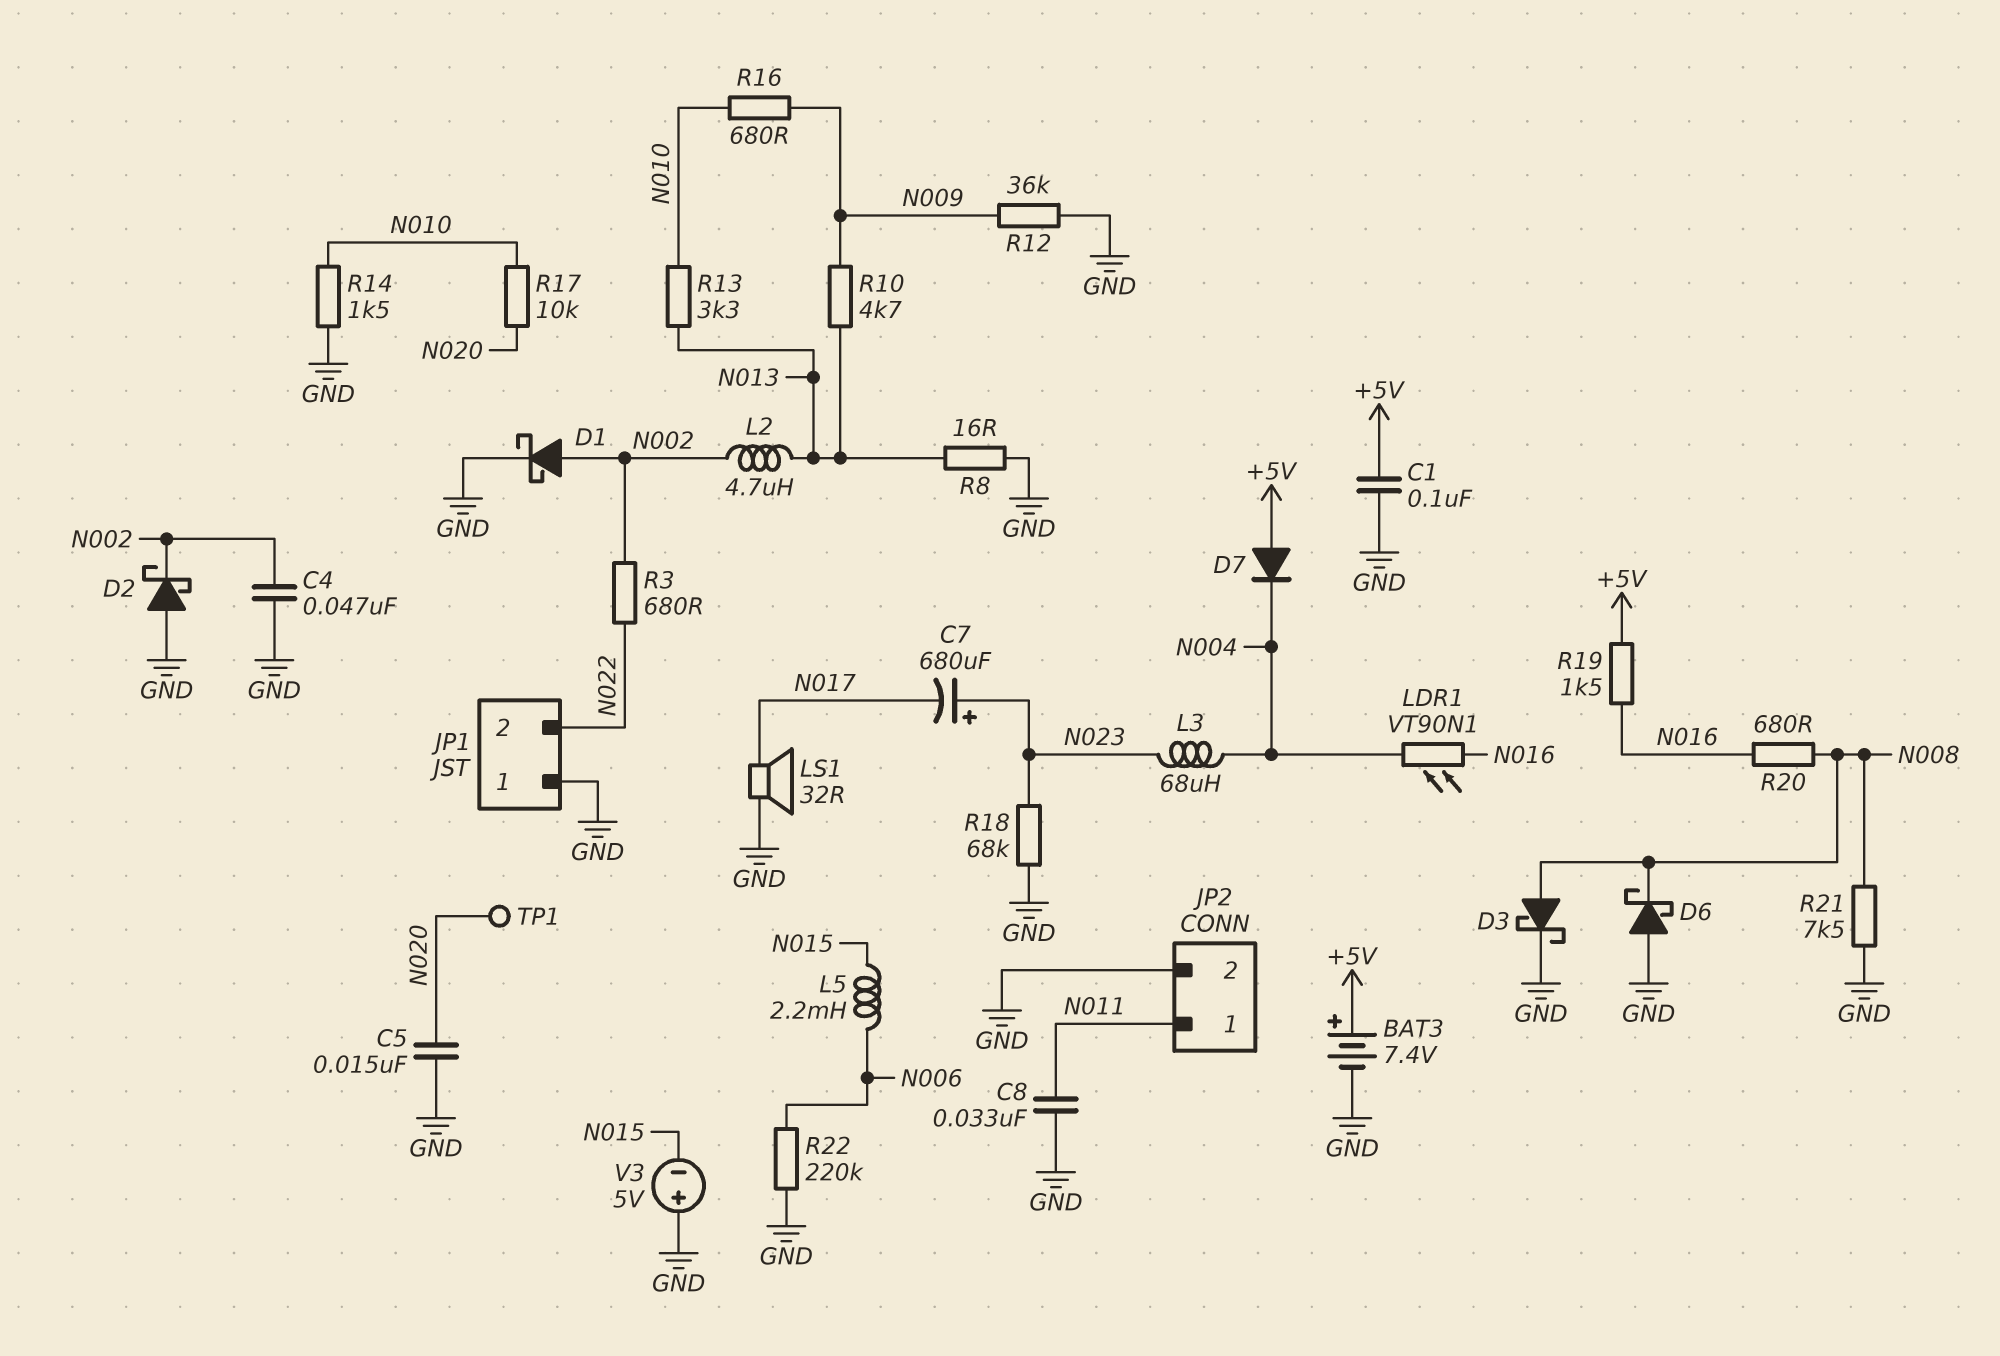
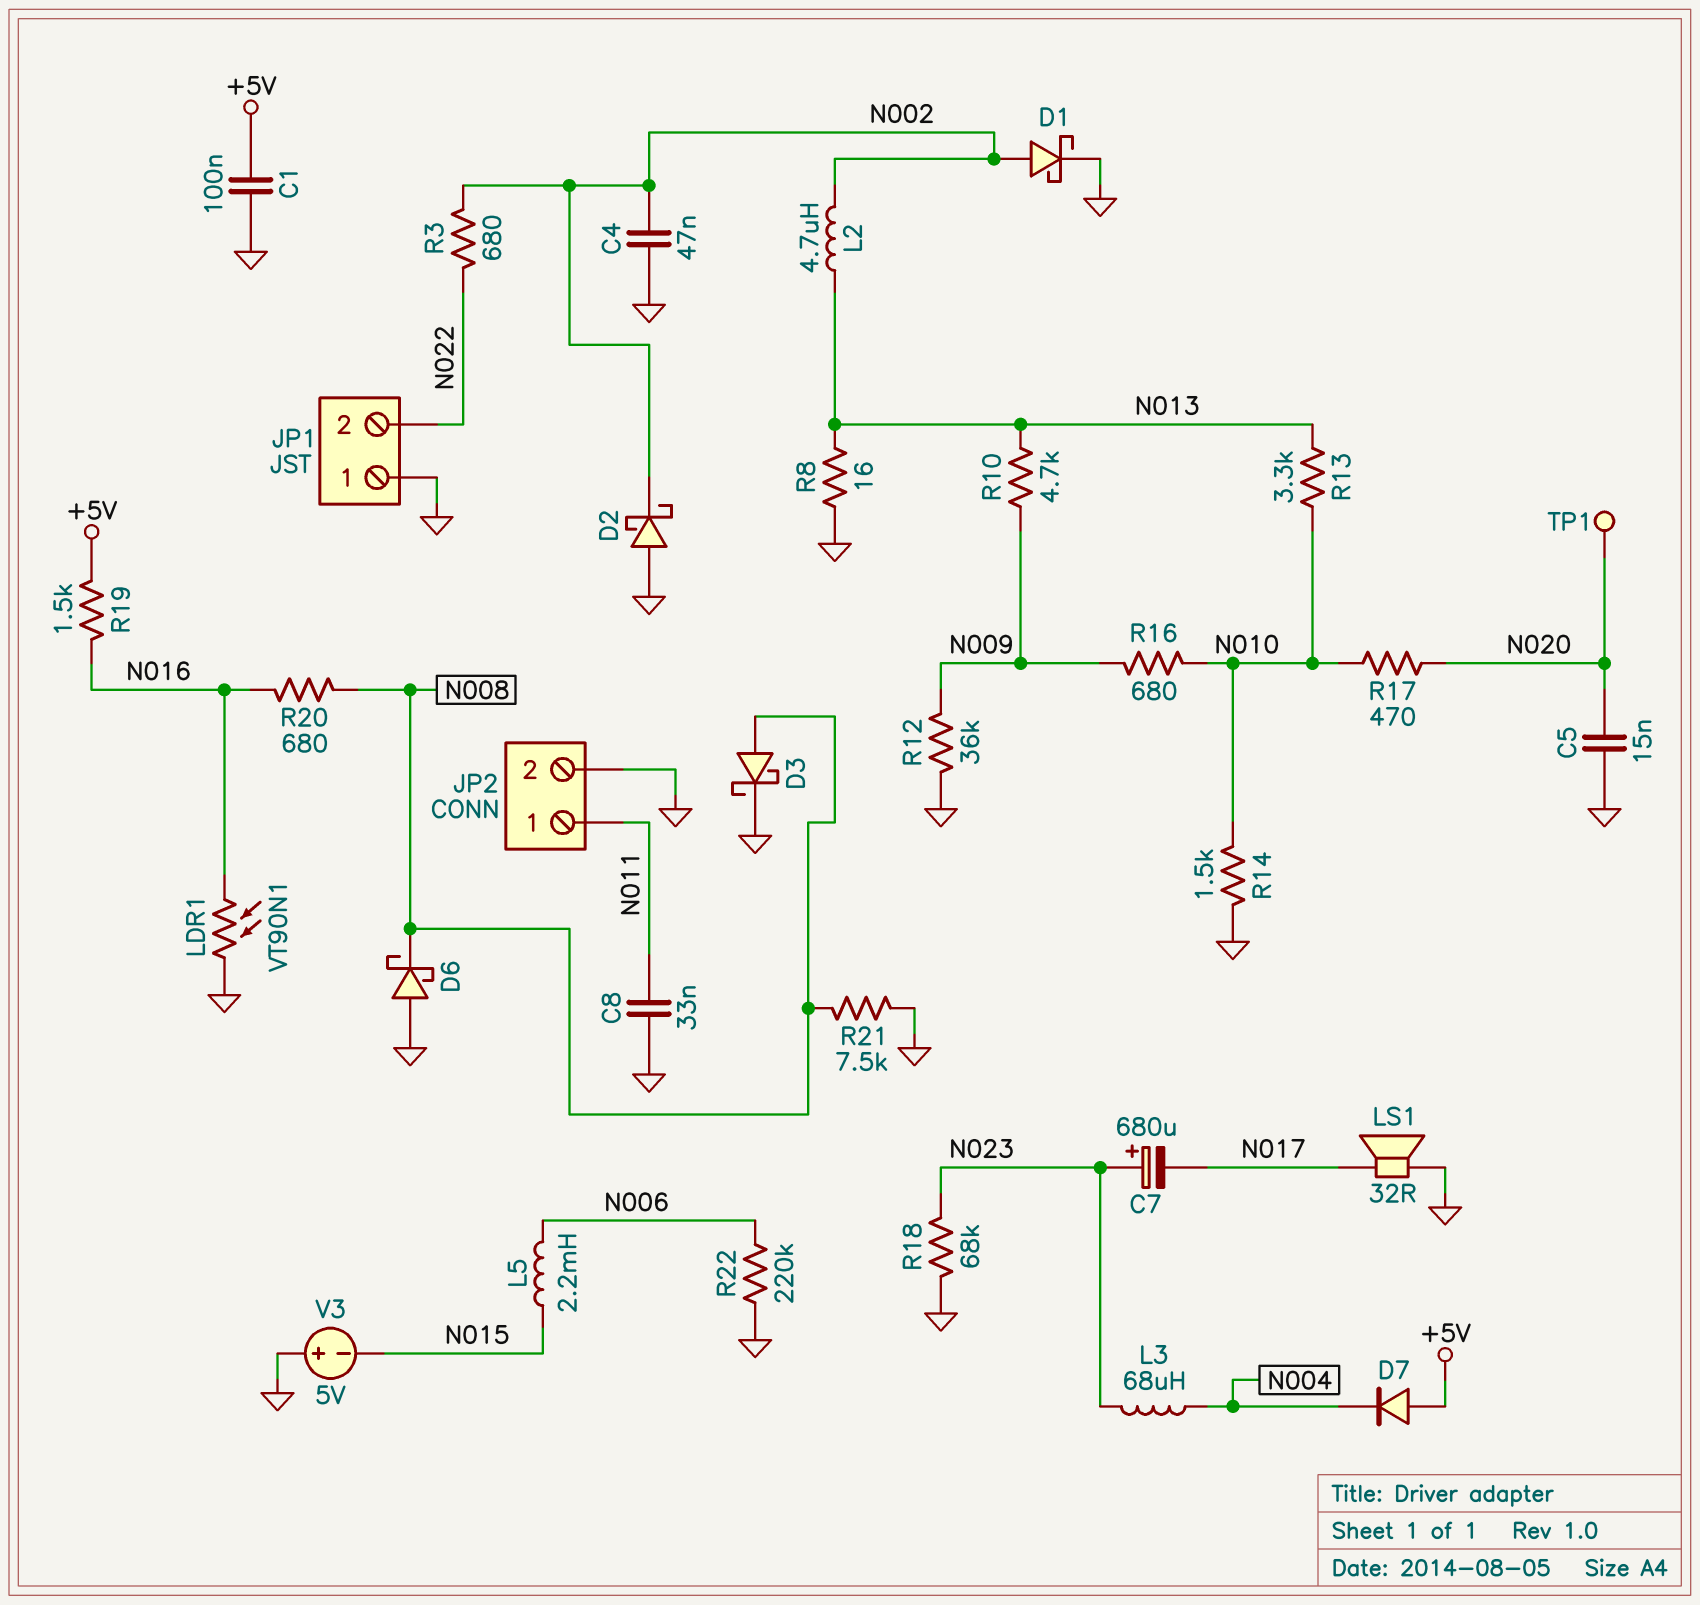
BAT3: 7.4V (plus +5V, minus GND) -> none
LDR1: VT90N1 (N004, N016) -> VT90N1 (GND, N016)
R17: 10k (N010, N020) -> 470 (N010, N020)

